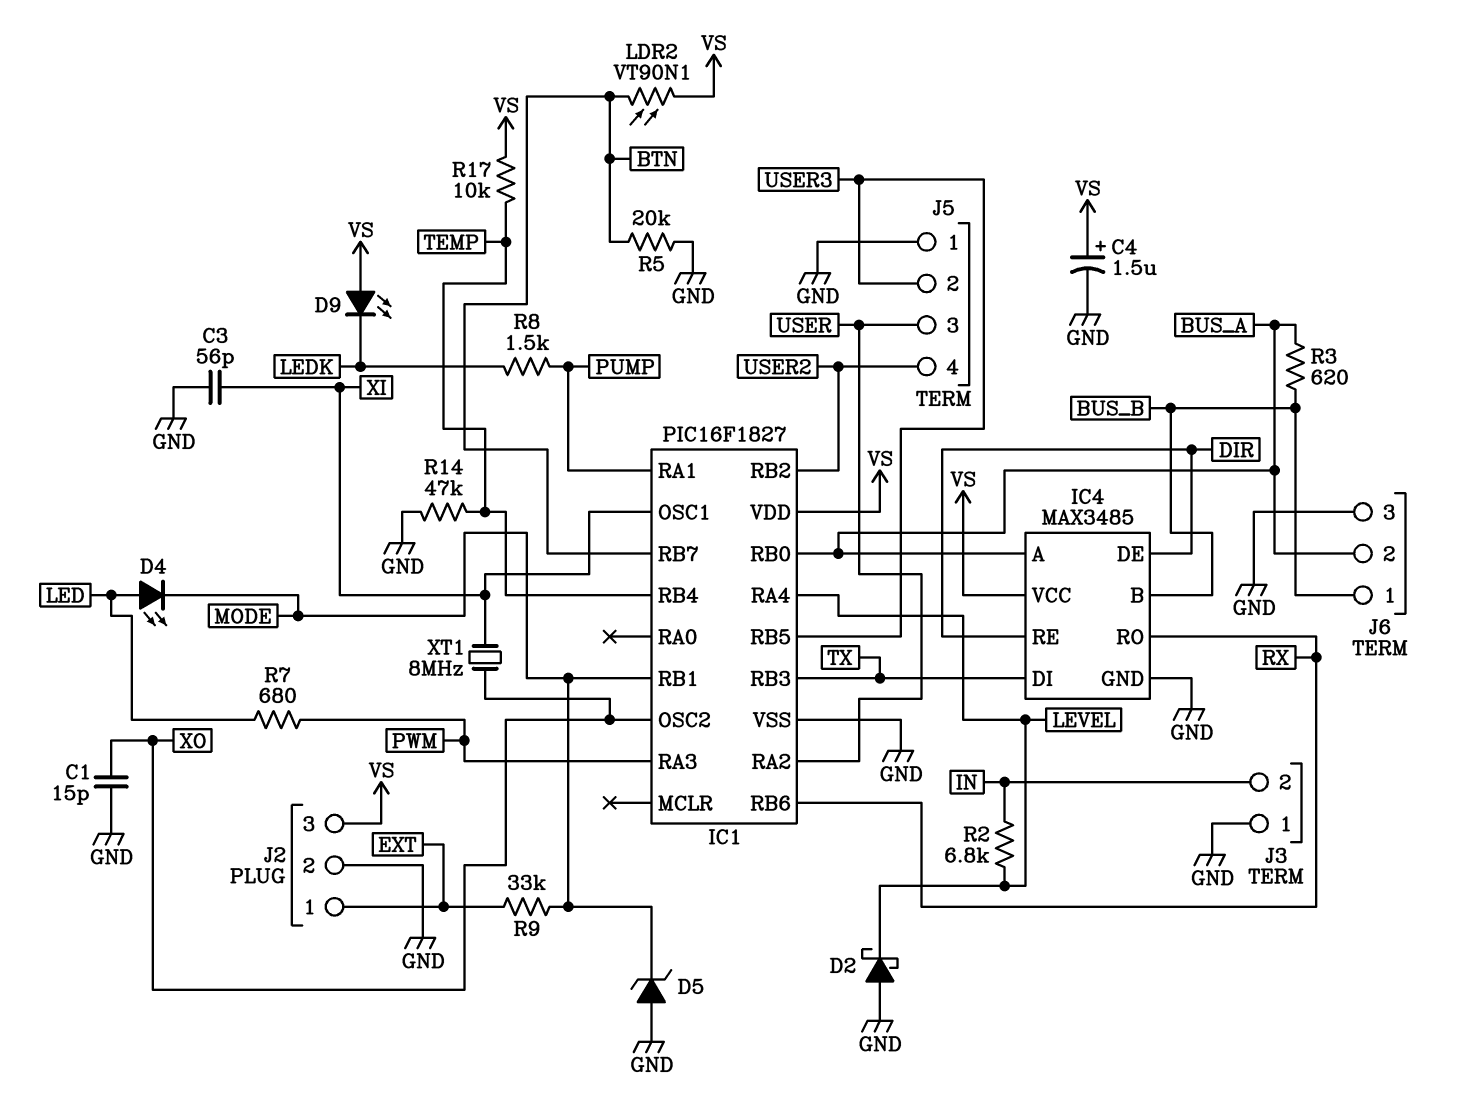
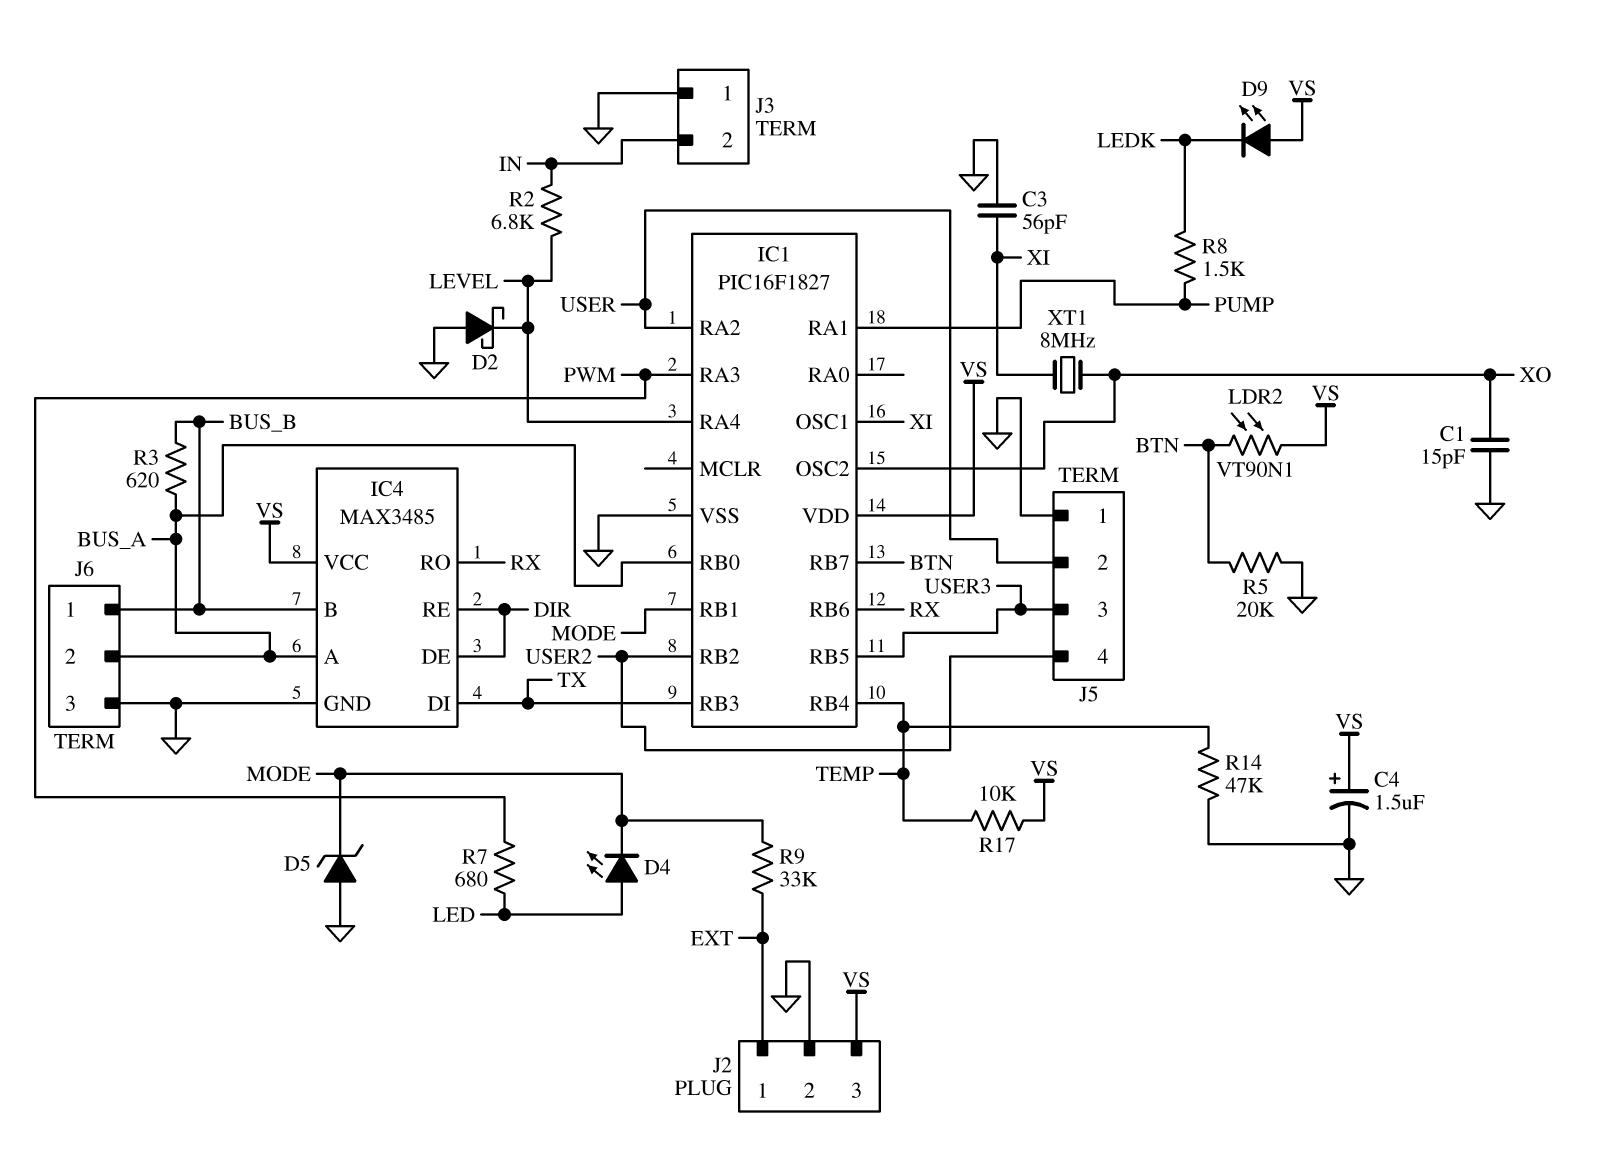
J5 pin 2: USER3 -> USER
J5 pin 3: USER -> USER3

